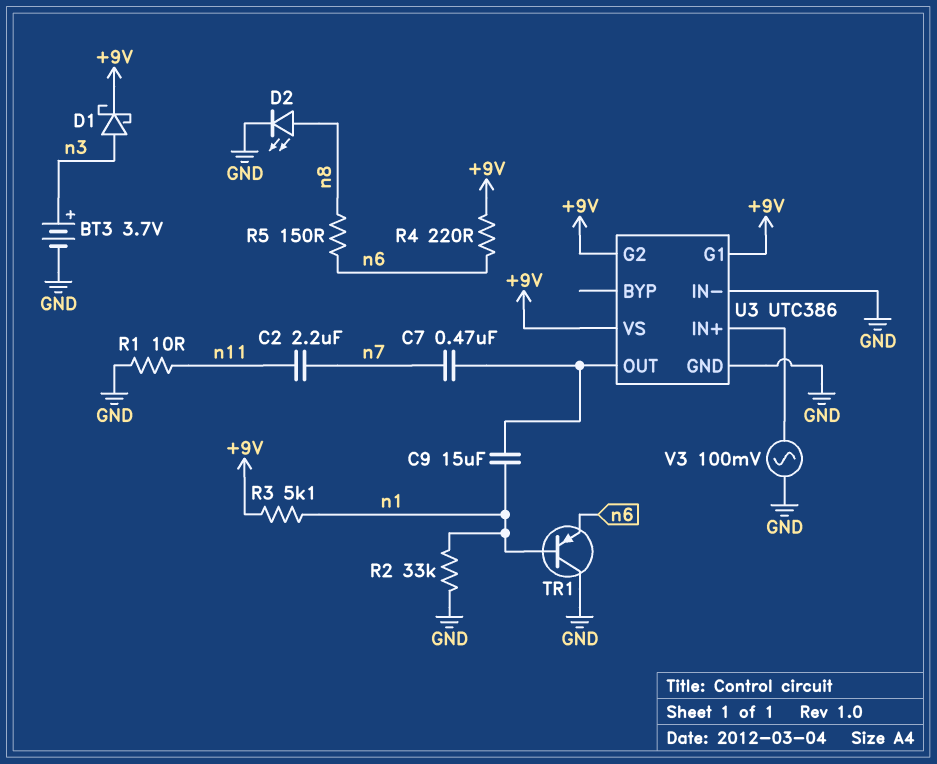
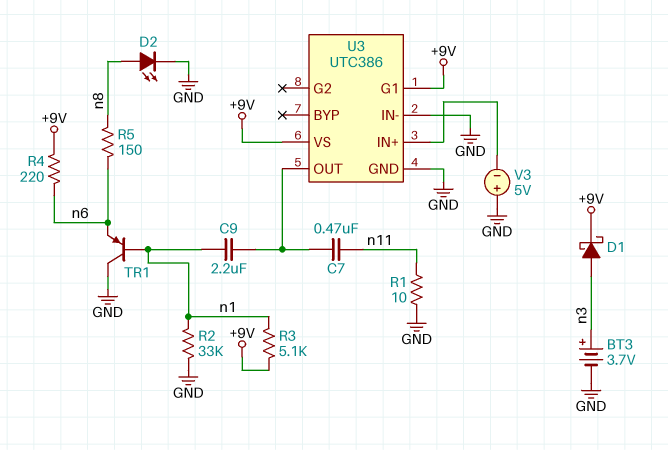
C2: 2.2uF (n7, n11) -> none
C7: 470nF (U3/OUT, n7) -> 470nF (U3/OUT, n11)
C9: 15uF (U3/OUT, n1) -> 2.2uF (U3/OUT, n1)
U3 pin G2: +9V -> none
V3: AC 100mV (GND, U3/IN+) -> 5V (plus GND, minus U3/IN+)

